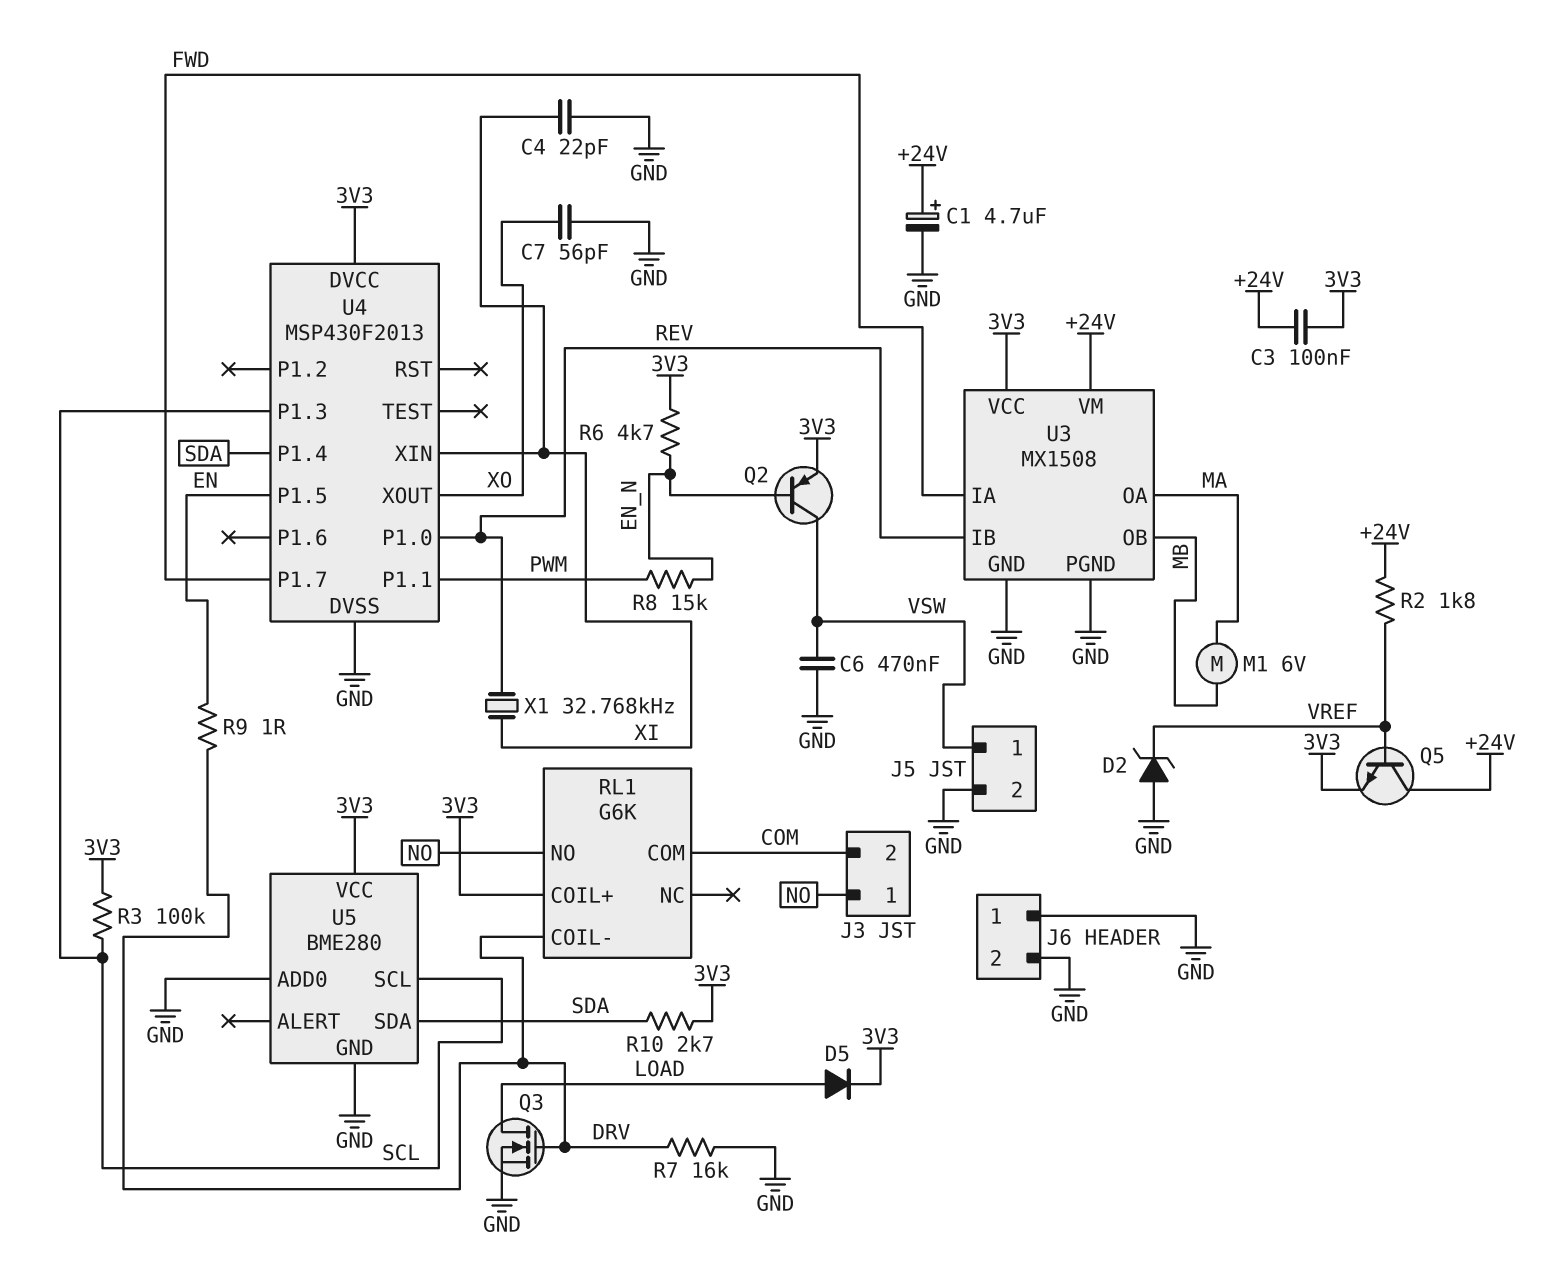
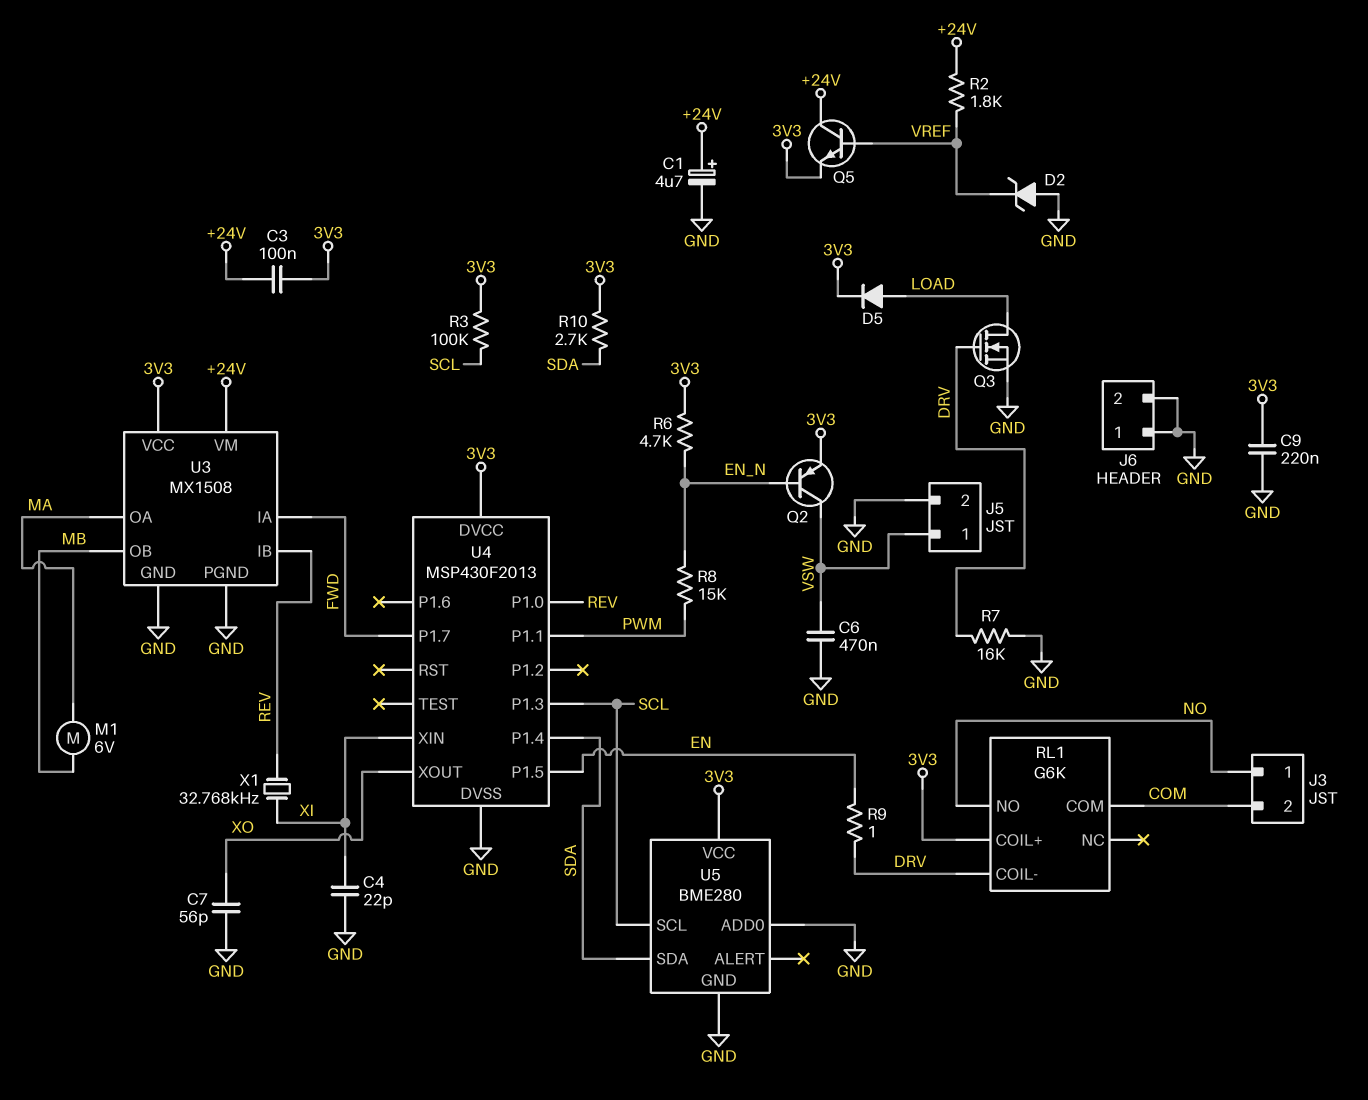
C9: none -> 220nF (3V3, GND)

